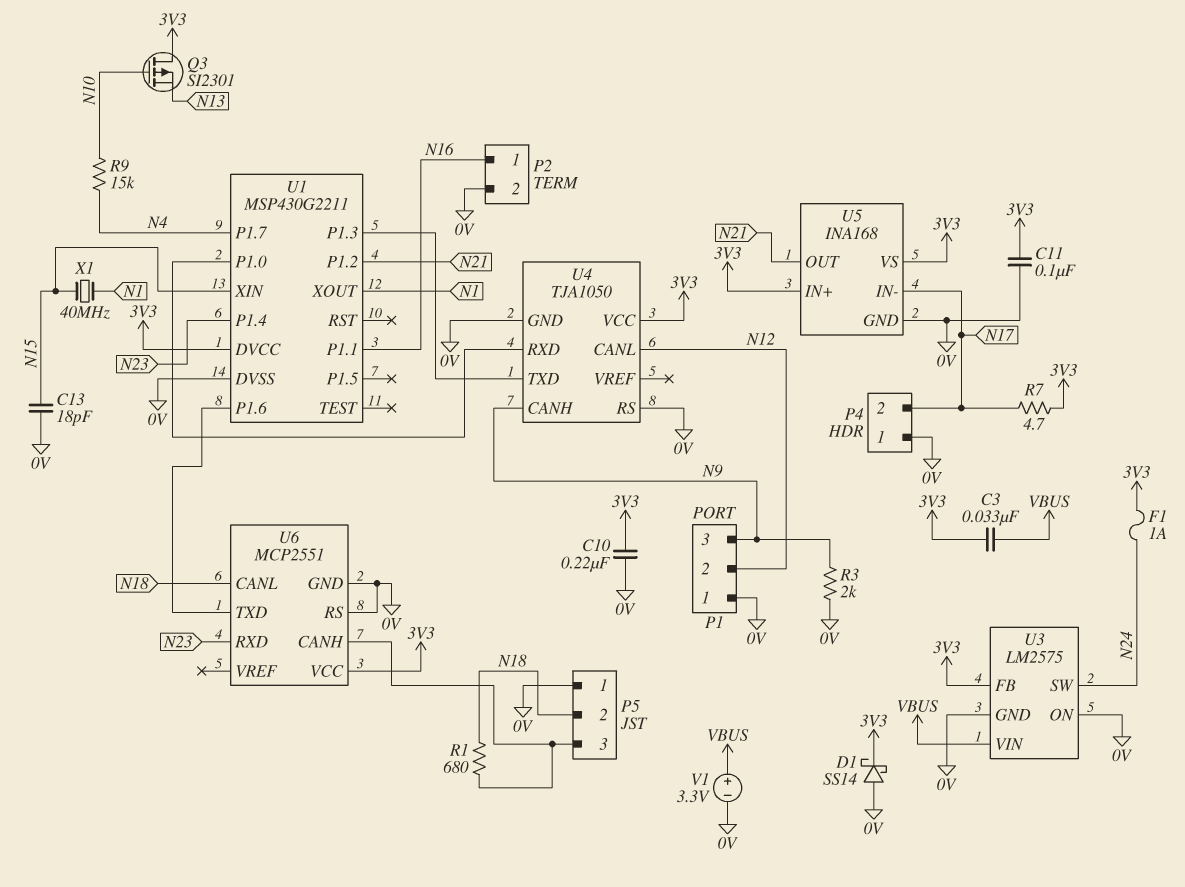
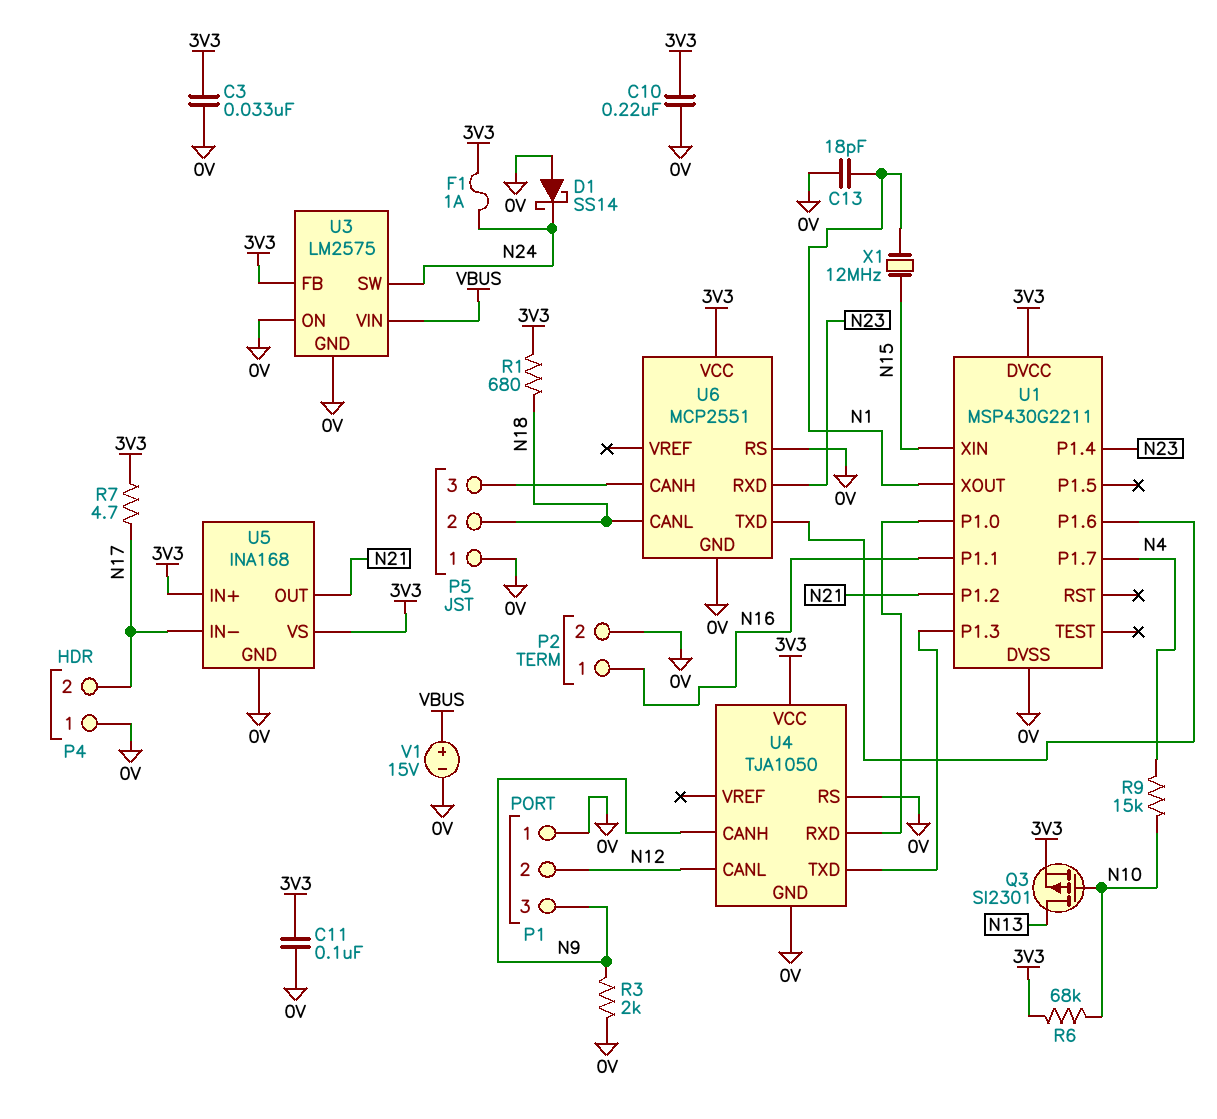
C3: 33nF (3V3, VBUS) -> 33nF (0V, 3V3)
C13: 18pF (0V, N15) -> 18pF (0V, N1)
D1: schottky SS14 (A 0V, K 3V3) -> schottky SS14 (A 0V, K N24)
Q3: PMOS SI2301 (G N10, D 3V3, S N13) -> PMOS SI2301 (G N10, D N13, S 3V3)
R1: 680 (N18, P5/3) -> 680 (3V3, N18)
R6: none -> 68k (3V3, N10)
V1: 3.3V (plus VBUS, minus 0V) -> 15V (plus VBUS, minus 0V)
X1: 40MHz (N1, N15) -> 12MHz (N1, N15)

